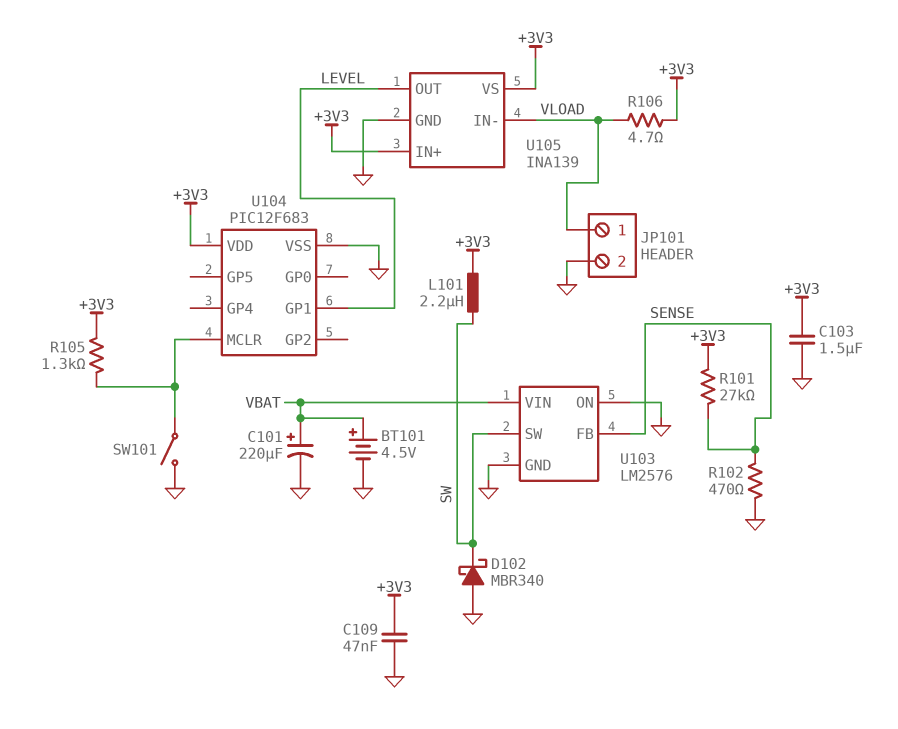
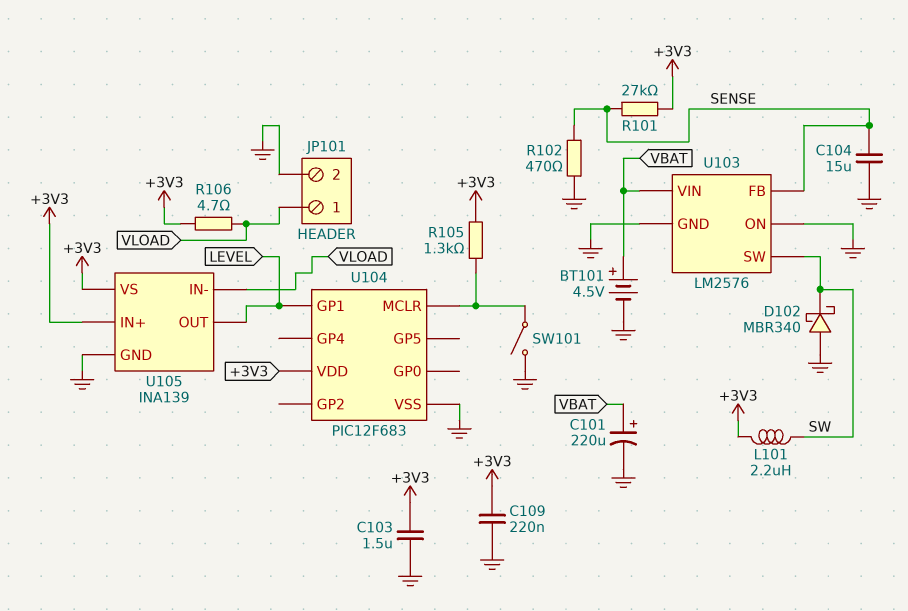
C104: none -> 15uF (GND, SENSE)
C109: 47nF (+3V3, GND) -> 220nF (+3V3, GND)

